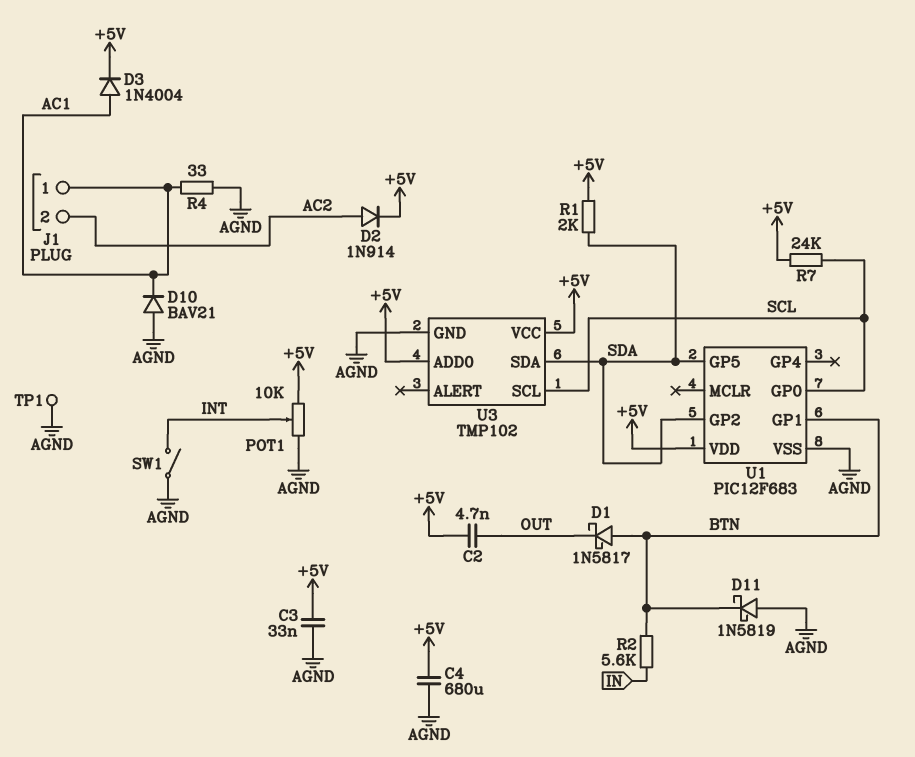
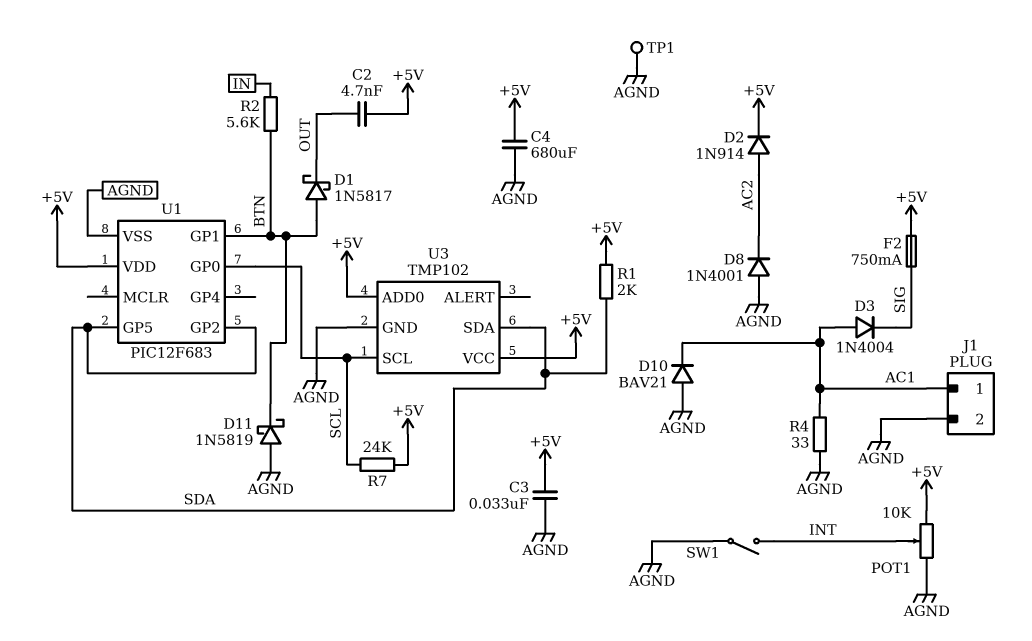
D3: diode 1N4004 (A AC1, K +5V) -> diode 1N4004 (A AC1, K SIG)
D8: none -> diode 1N4001 (A AGND, K AC2)
F2: none -> 750mA (+5V, SIG)
J1 pin 2: AC2 -> AGND

